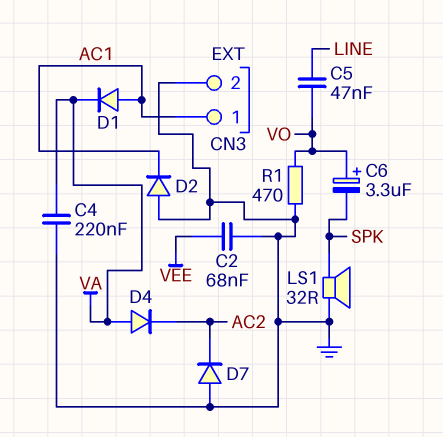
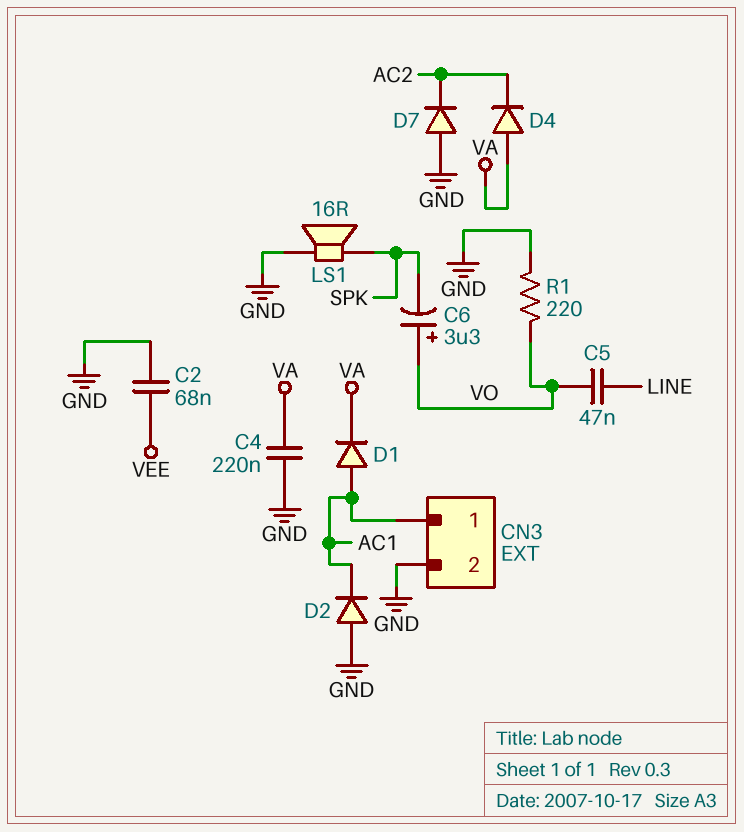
LS1: speaker 32R (GND, SPK) -> speaker 16R (GND, SPK)
R1: 470 (GND, VO) -> 220 (GND, VO)

